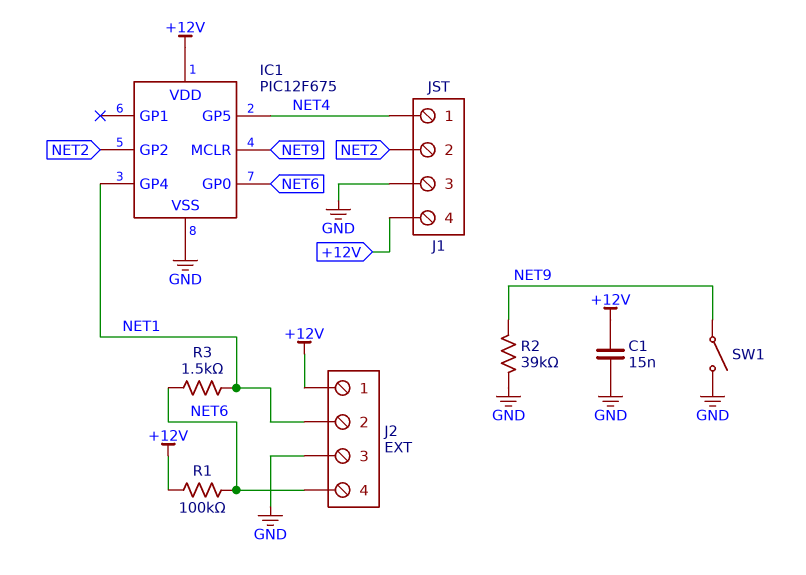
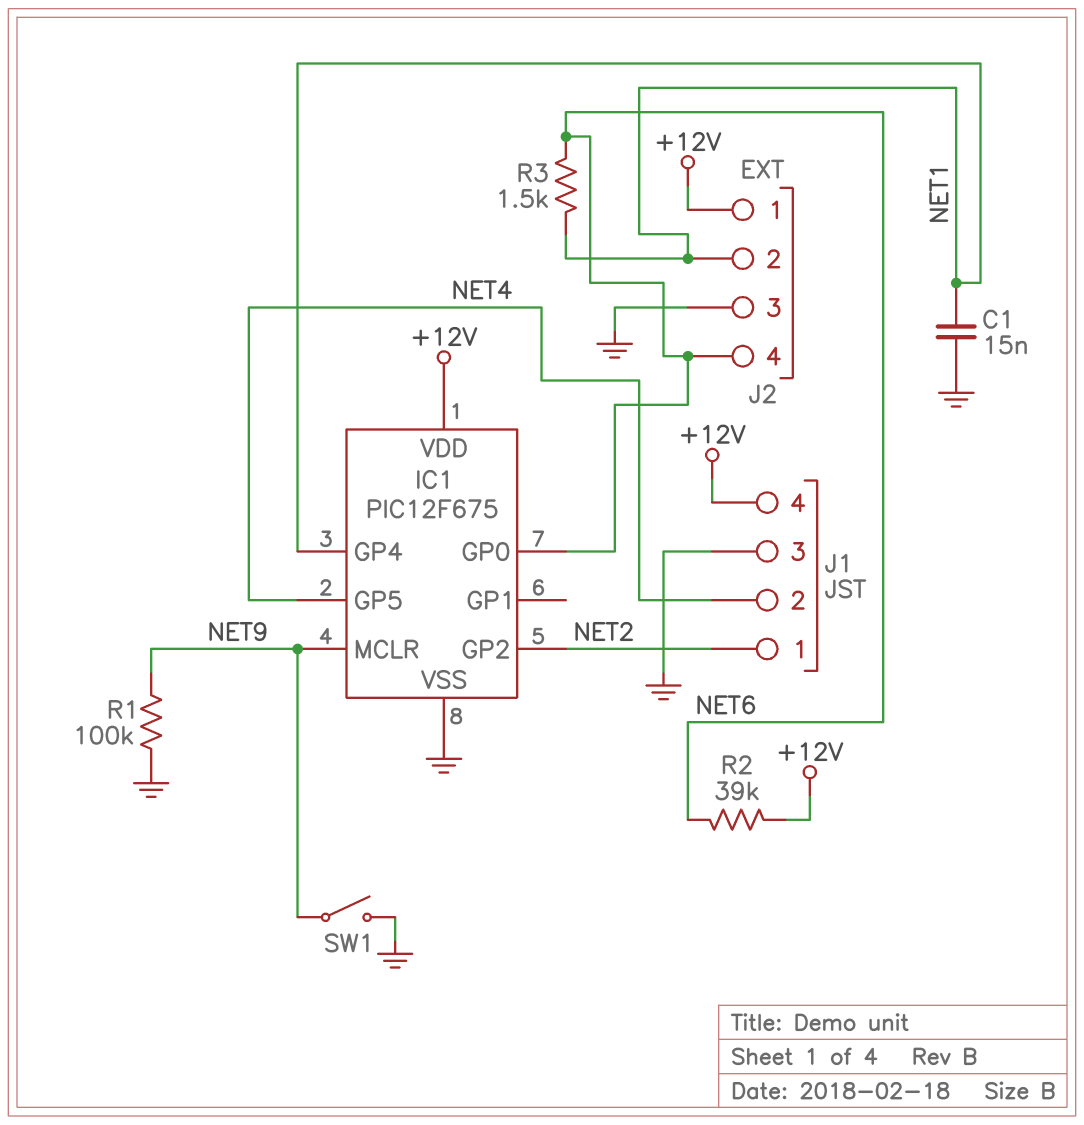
C1: 15nF (+12V, GND) -> 15nF (GND, NET1)
J1 pin 1: NET4 -> NET2
J1 pin 2: NET2 -> NET4
R1: 100k (+12V, NET6) -> 100k (GND, NET9)
R2: 39k (GND, NET9) -> 39k (+12V, NET6)

